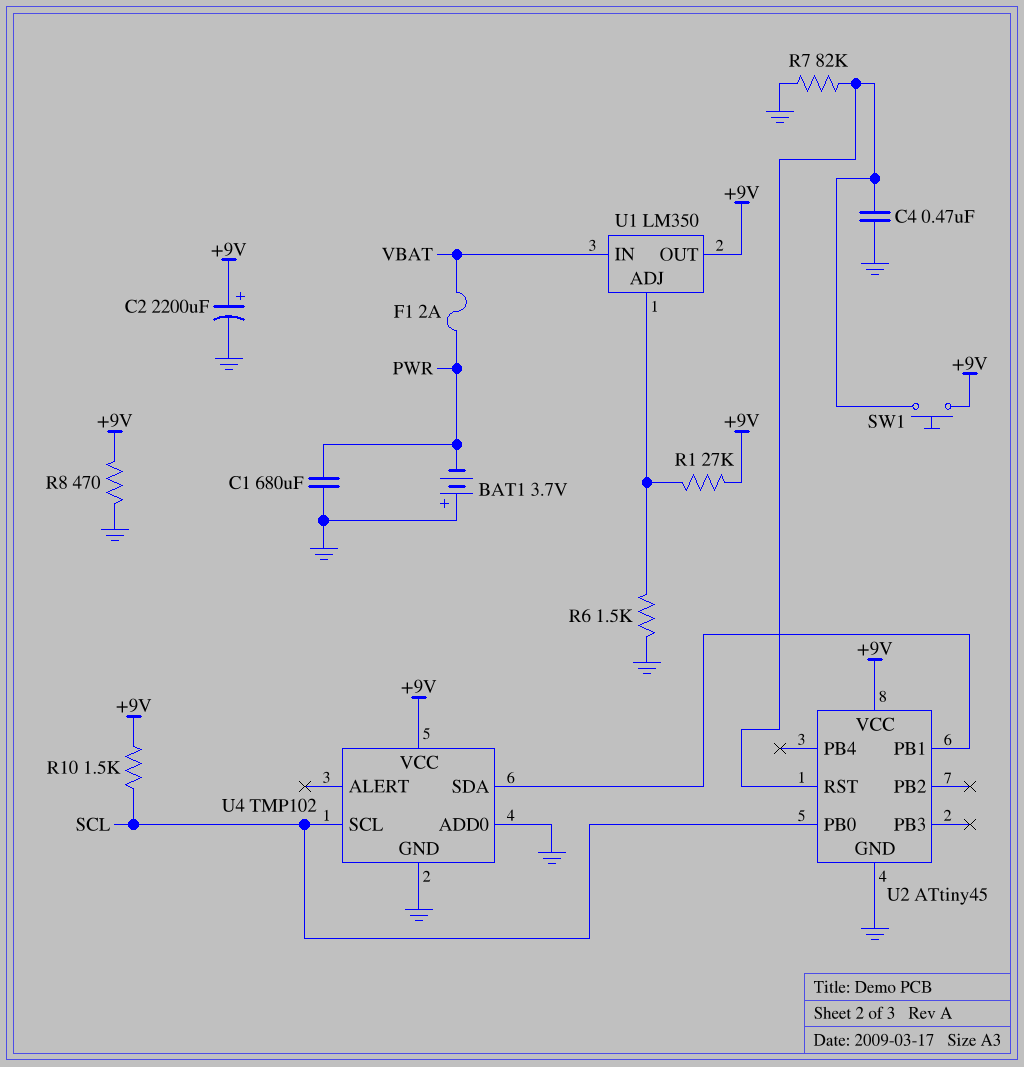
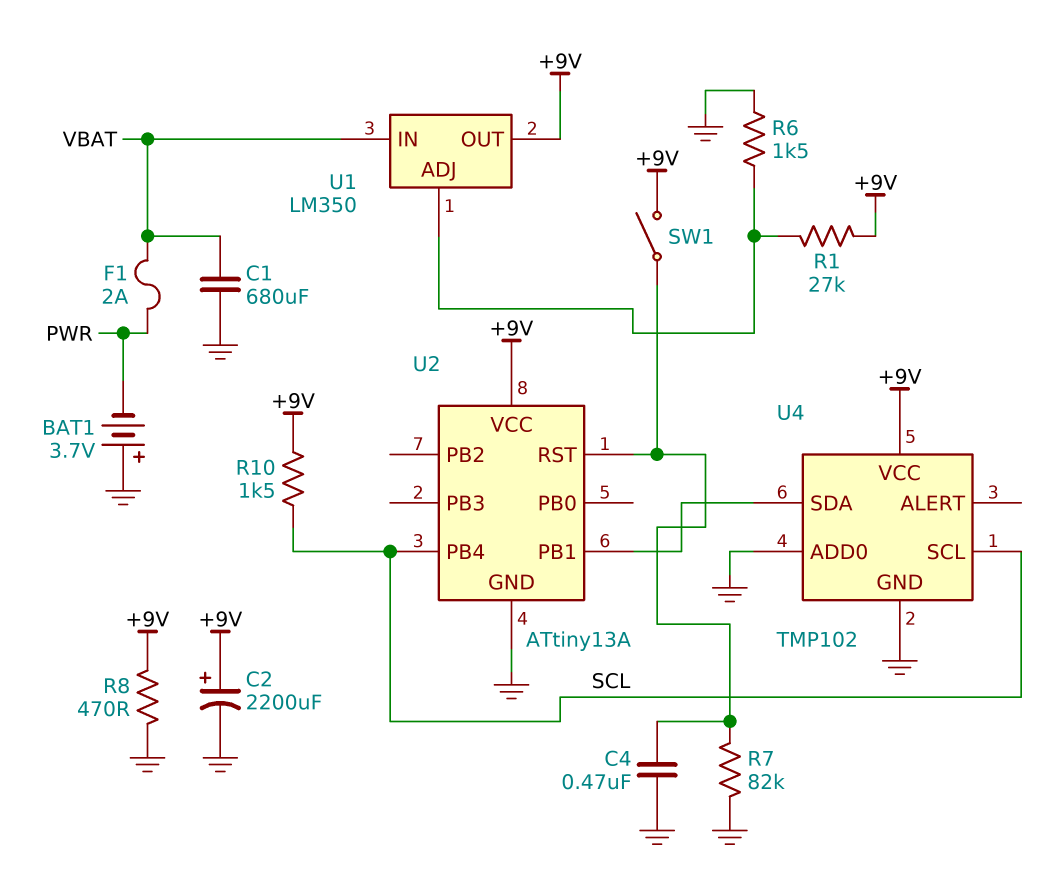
C1: 680uF (GND, PWR) -> 680uF (GND, VBAT)
SW1: button (+9V, U2/RST) -> switch (+9V, U2/RST)
U2: ATtiny45 -> ATtiny13A
U2 pin PB0: SCL -> none
U2 pin PB4: none -> SCL

